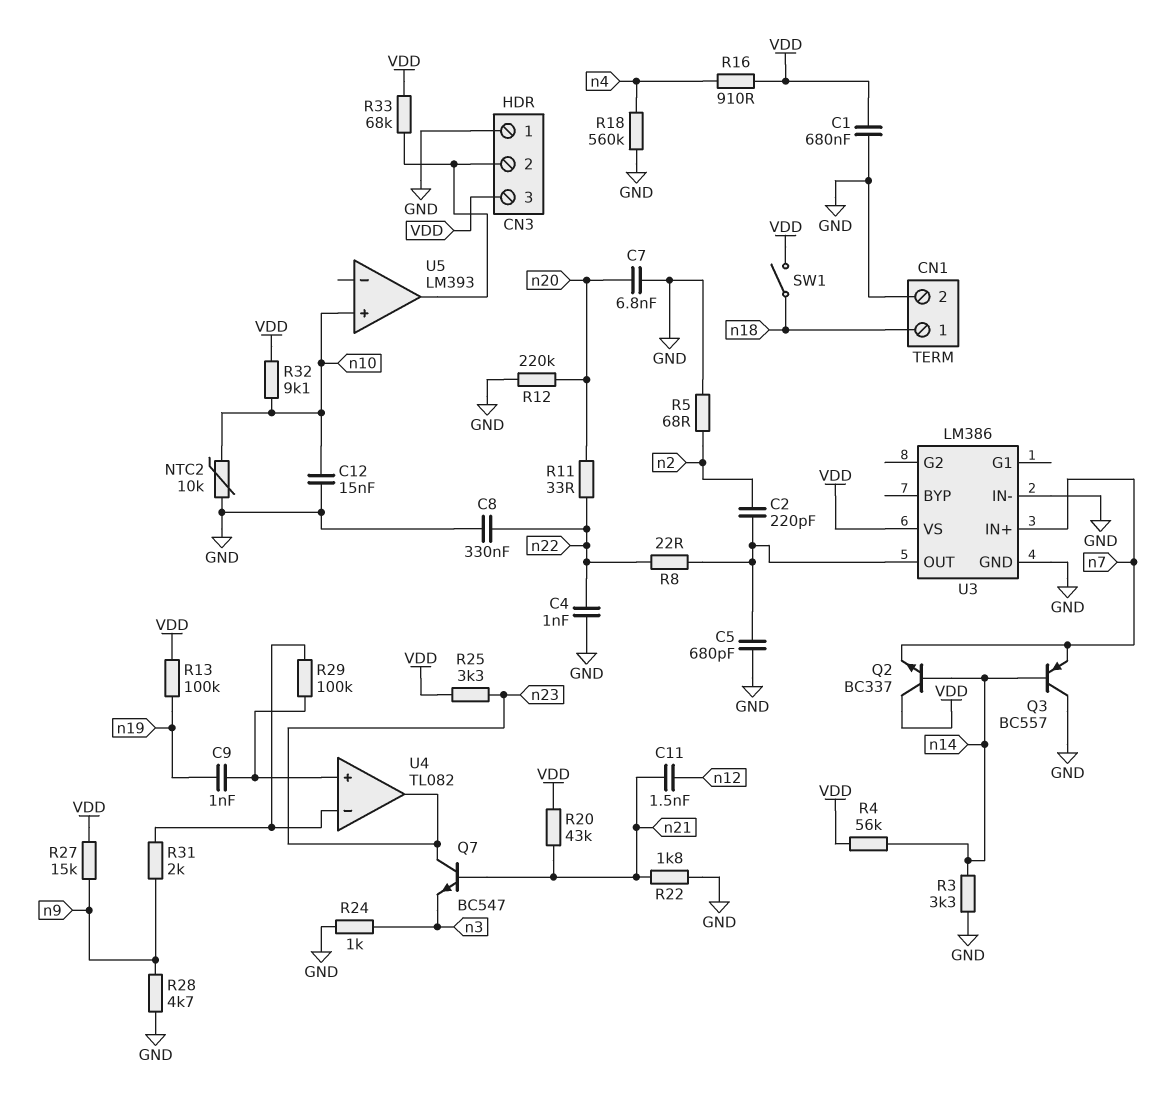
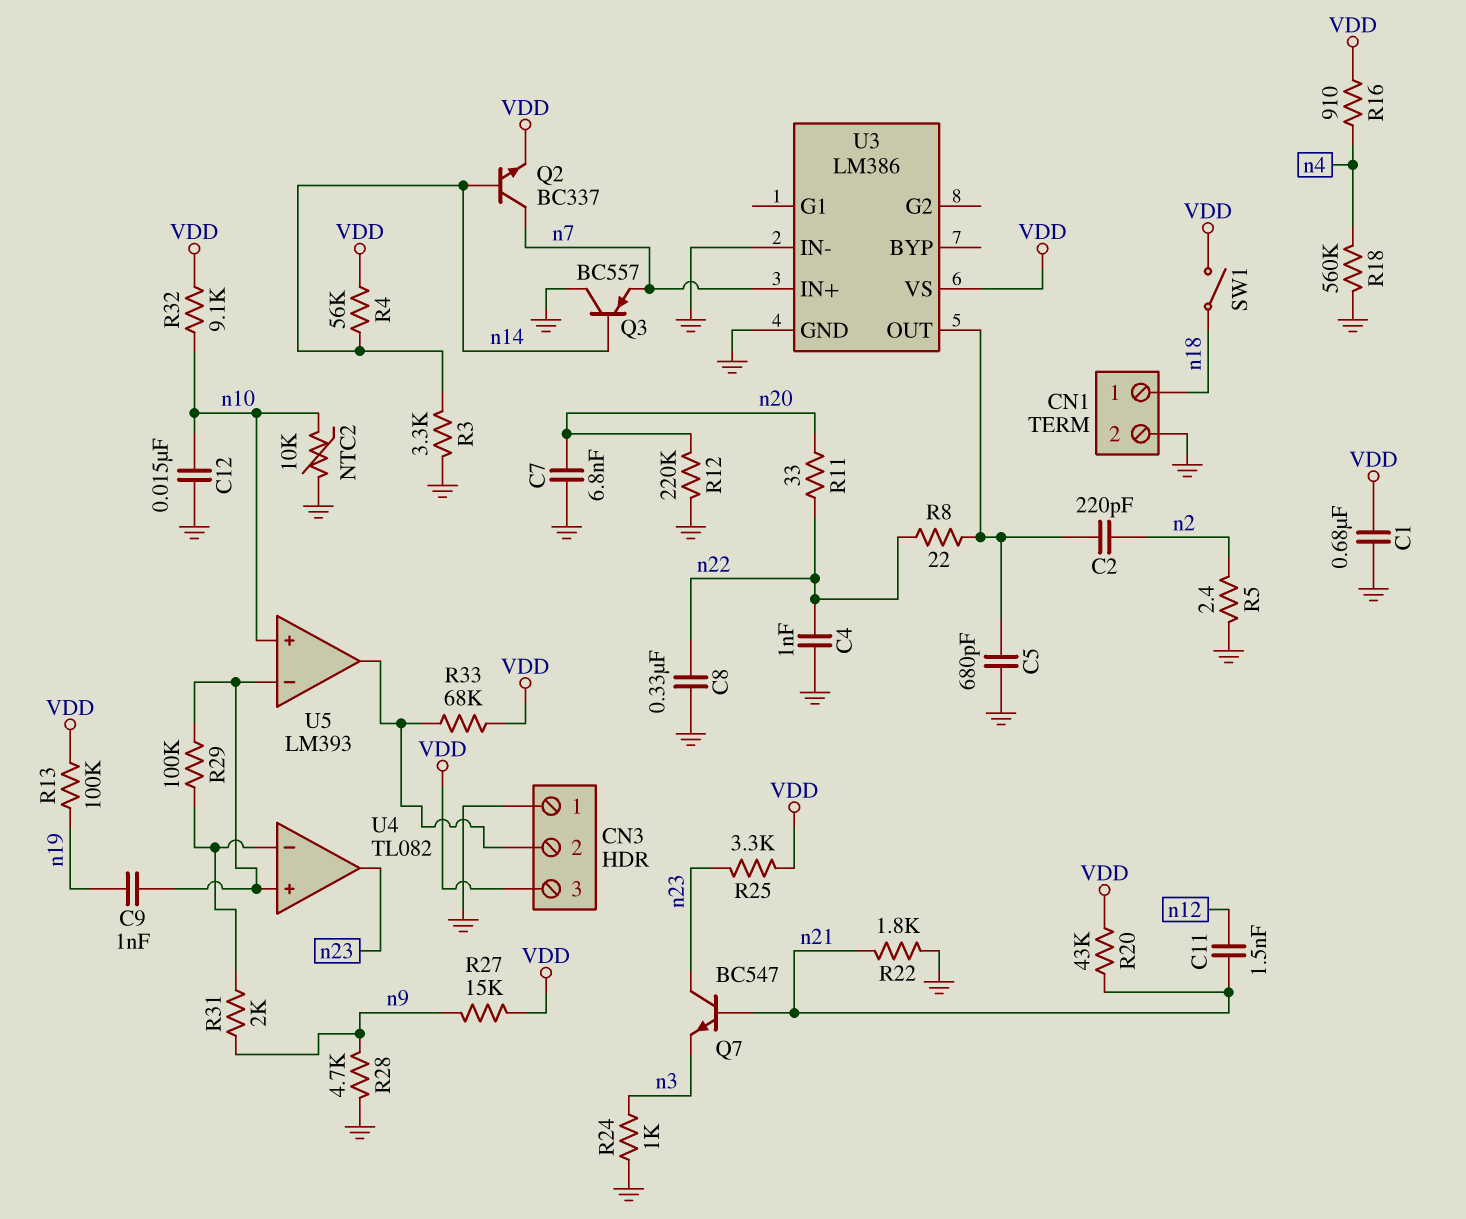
Q2: NPN BC337 (B n14, C VDD, E n7) -> NPN BC337 (B n14, C n7, E VDD)
R5: 68 (GND, n2) -> 2.4 (GND, n2)
U5 pin in-: none -> U4/in+

